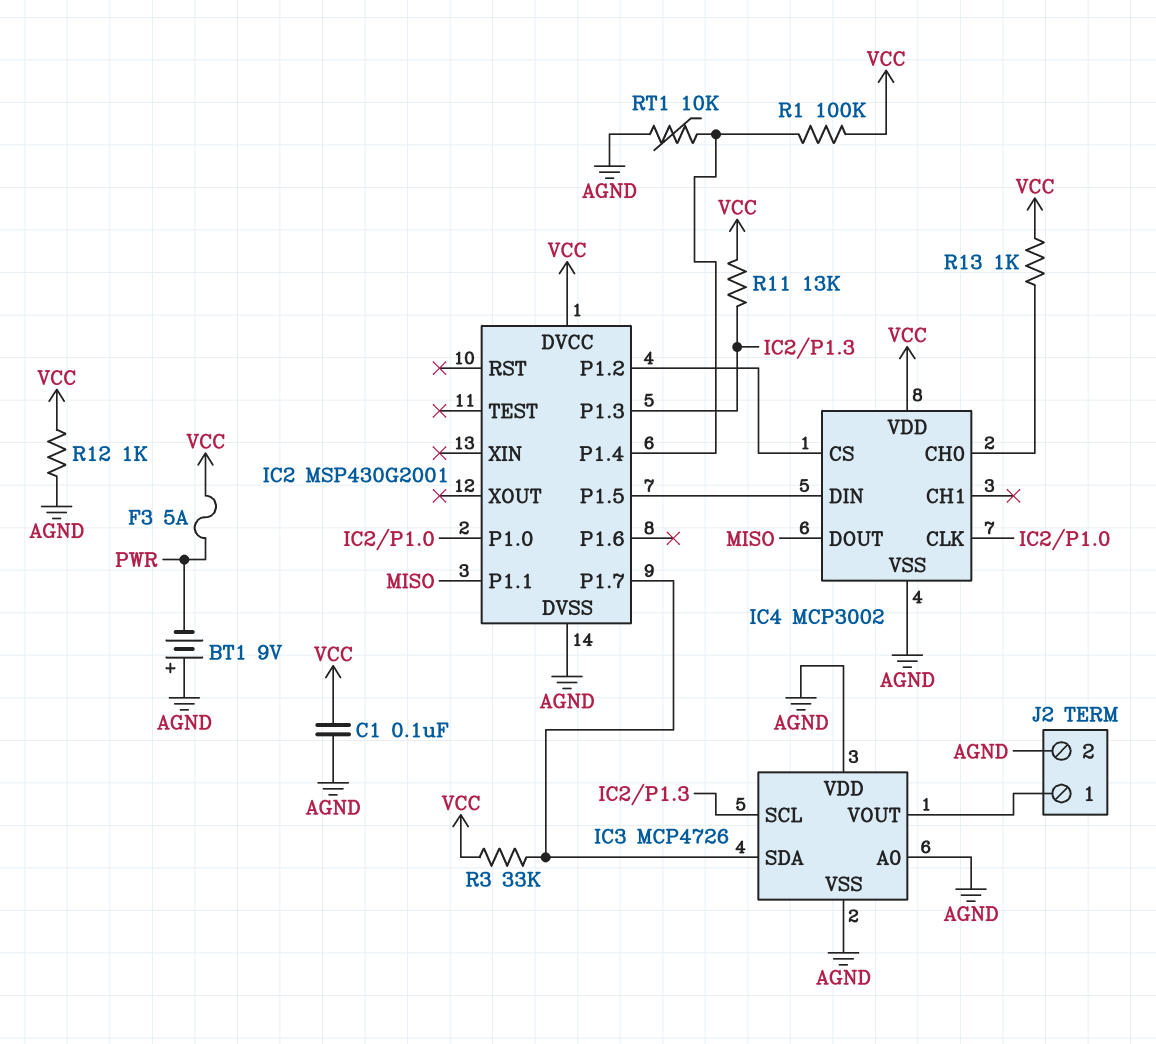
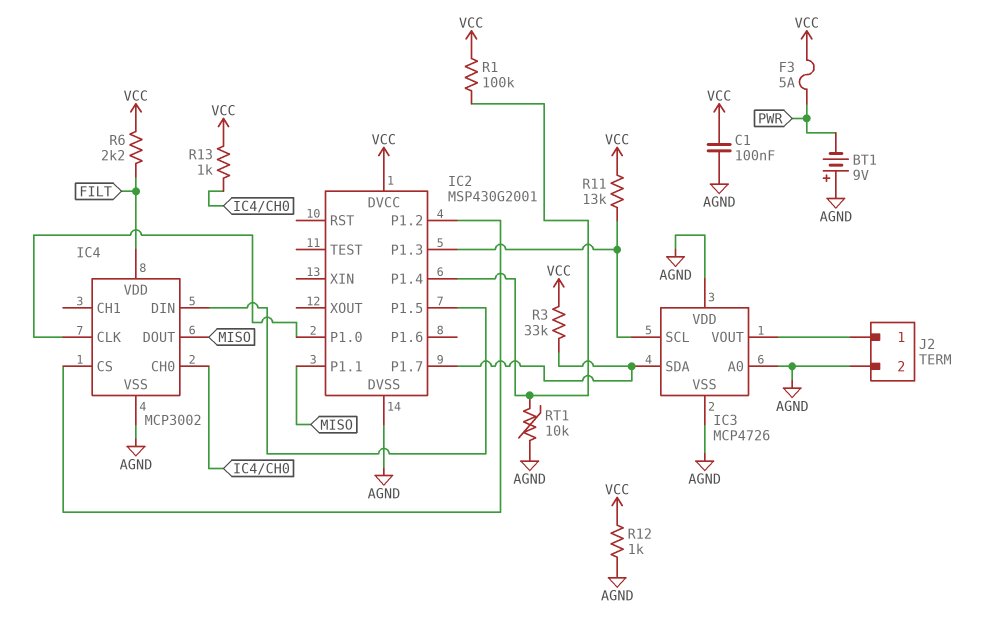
IC4 pin VDD: VCC -> FILT
R6: none -> 2.2k (FILT, VCC)

